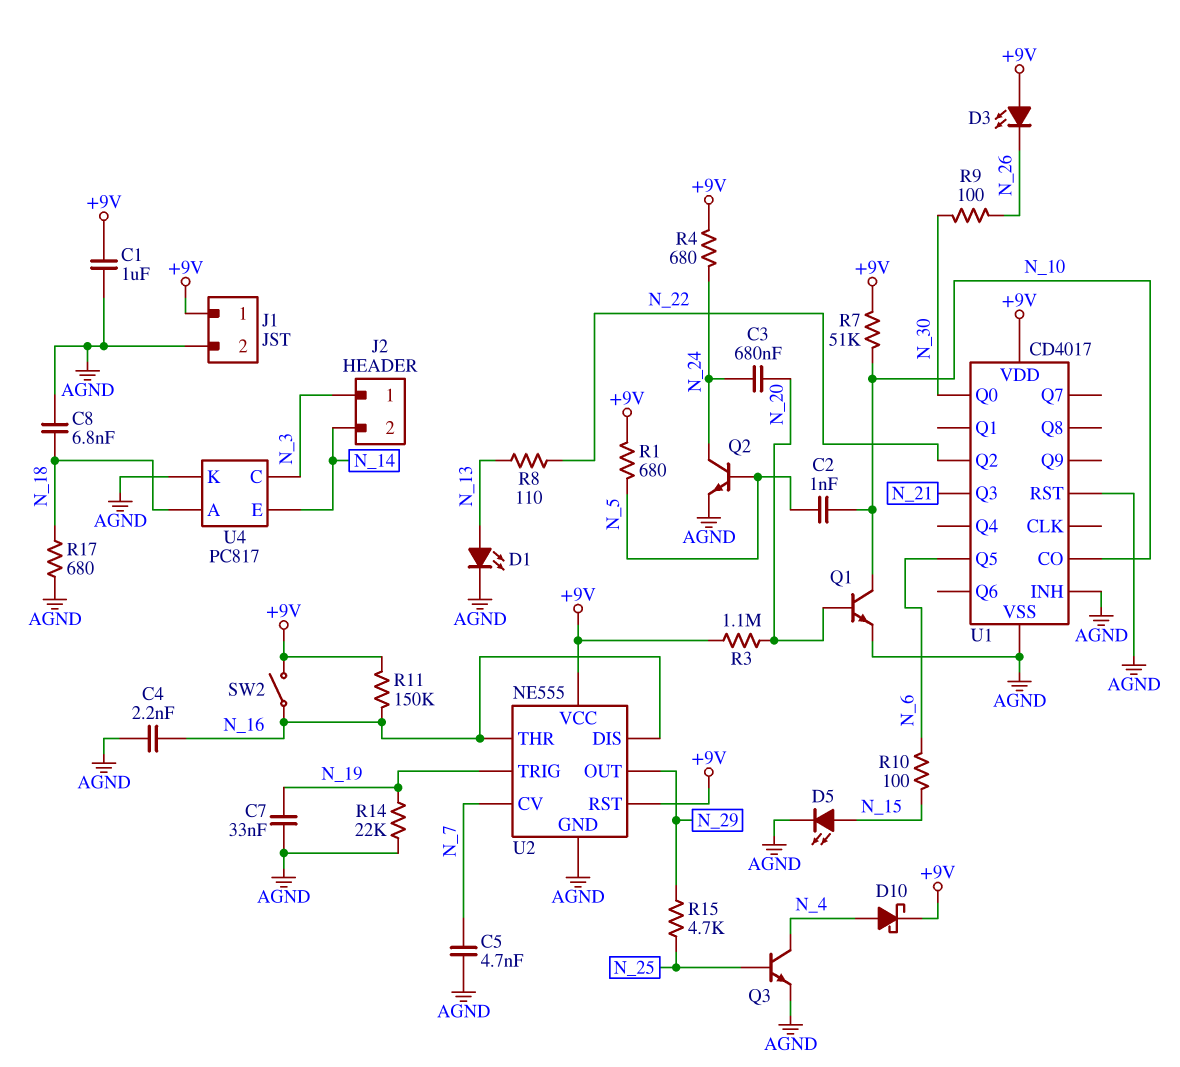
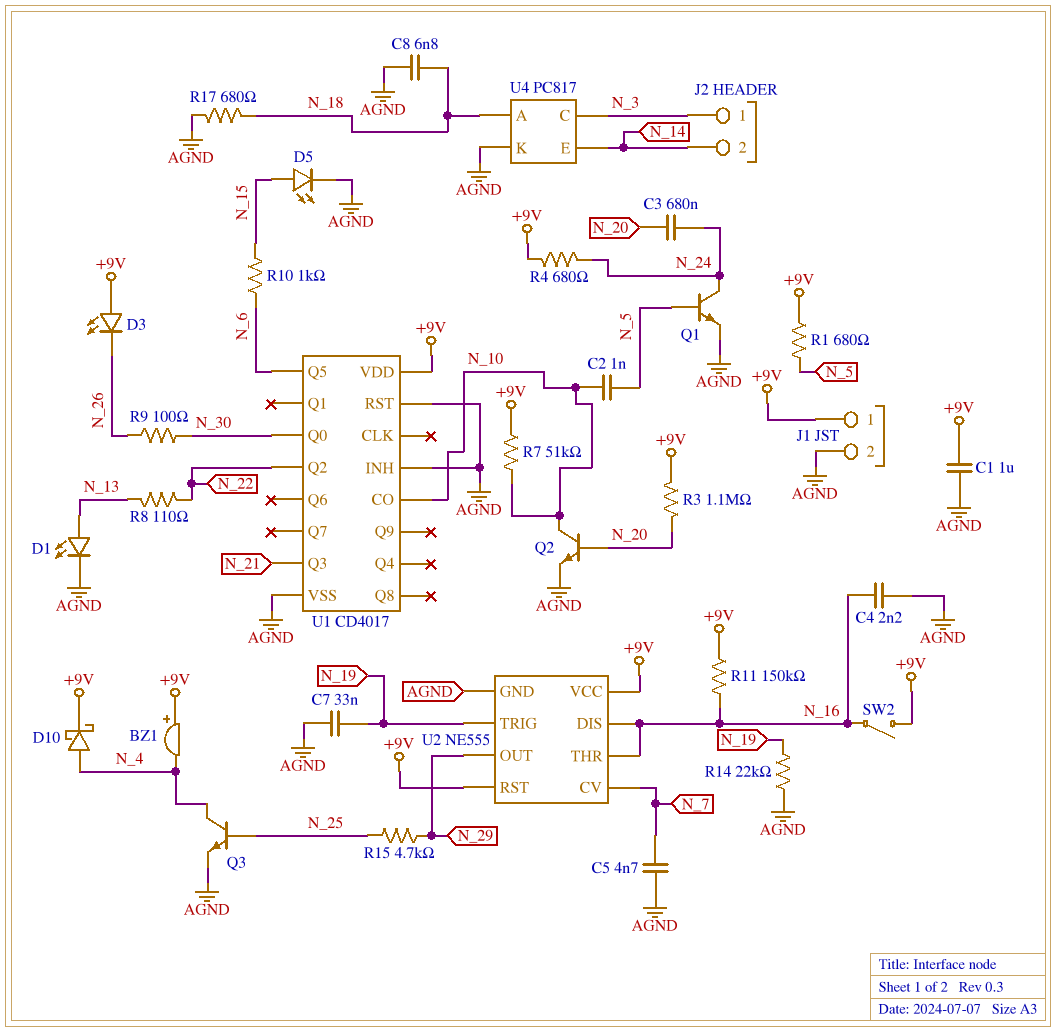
BZ1: none -> buzzer (plus +9V, minus N_4)
Q1: NPN (B N_20, C N_10, E AGND) -> NPN (B N_5, C N_24, E AGND)
Q2: NPN (B N_5, C N_24, E AGND) -> NPN (B N_20, C N_10, E AGND)
R10: 100 (N_6, N_15) -> 1k (N_6, N_15)

